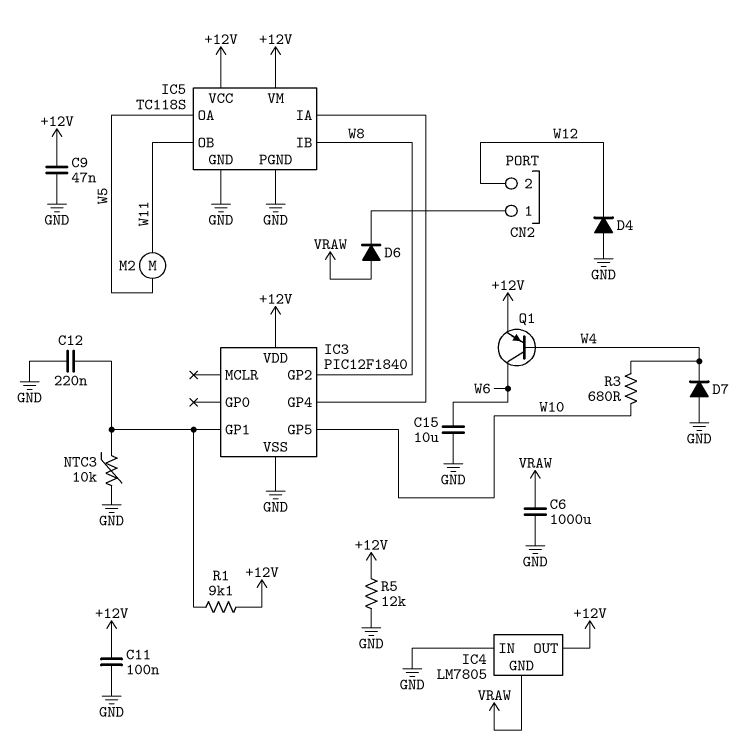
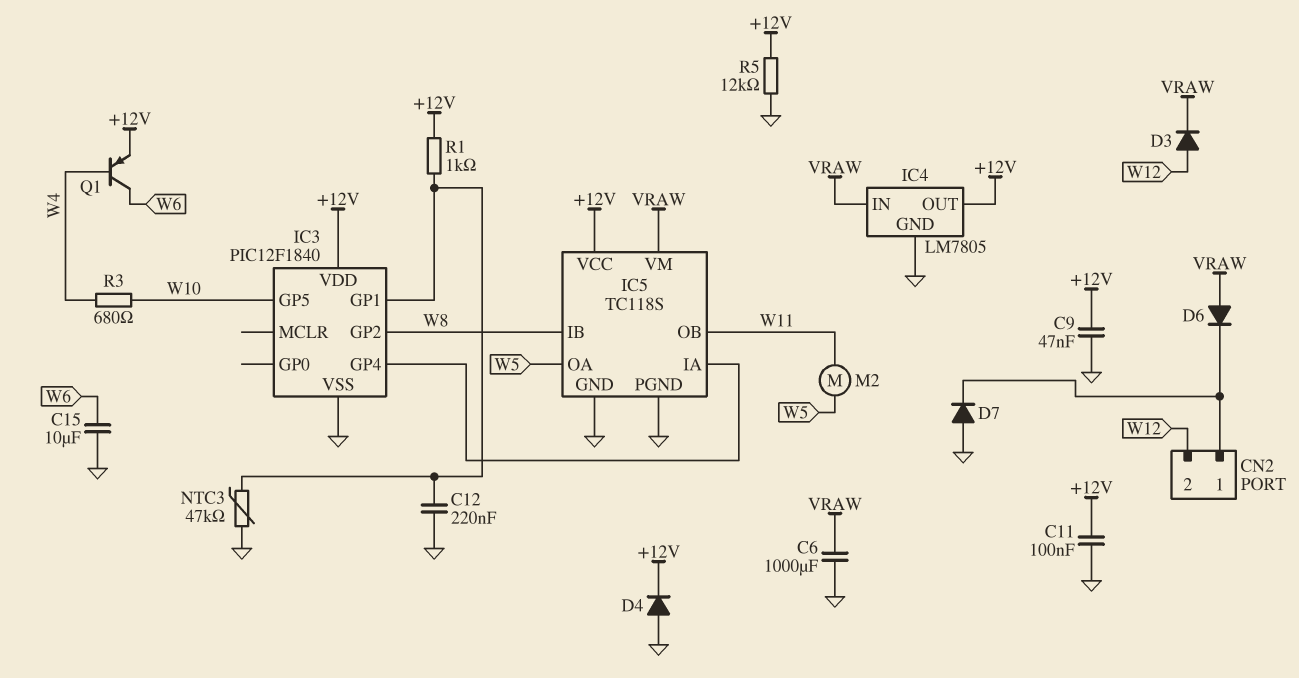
D3: none -> diode (A W12, K VRAW)
D4: diode (A GND, K W12) -> diode (A GND, K +12V)
D7: diode (A GND, K W4) -> diode (A GND, K CN2/1)
IC4 pin GND: VRAW -> GND
IC4 pin IN: GND -> VRAW
IC5 pin VM: +12V -> VRAW
NTC3: 10k (GND, IC3/GP1) -> 47k (GND, IC3/GP1)
R1: 9.1k (+12V, IC3/GP1) -> 1k (+12V, IC3/GP1)

